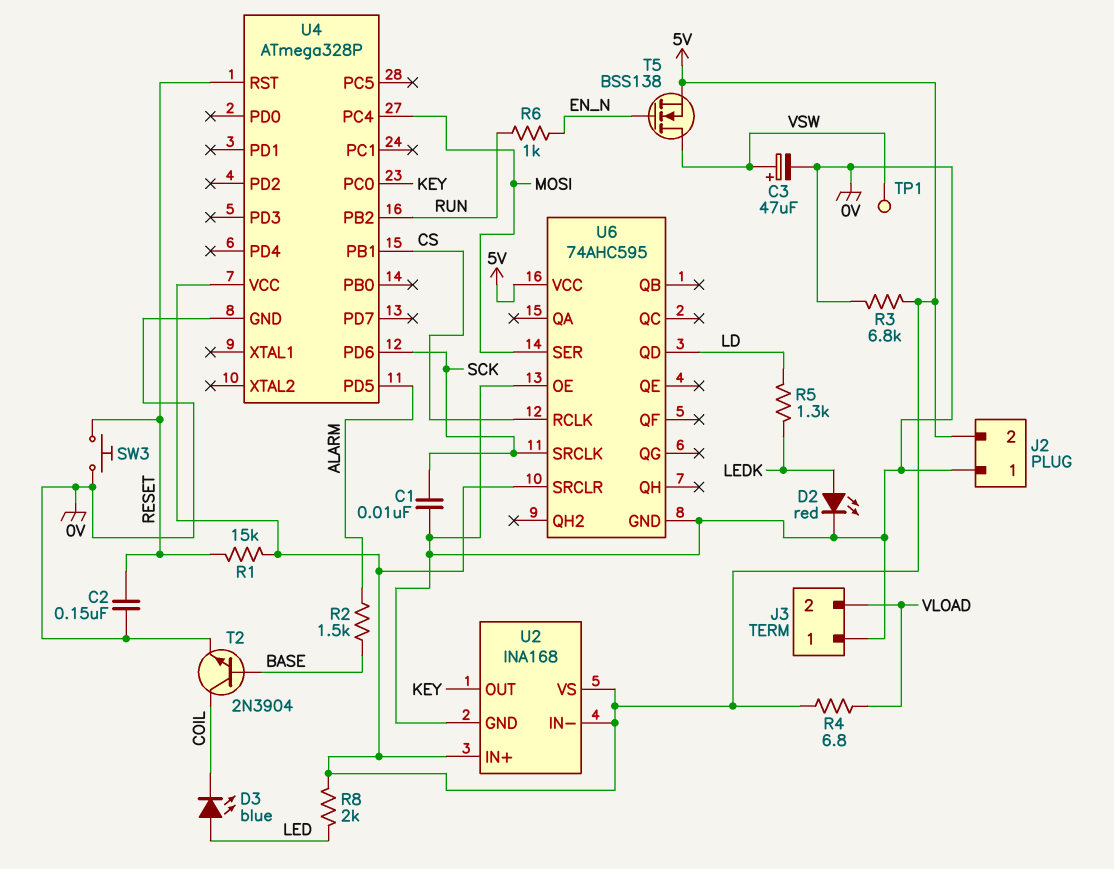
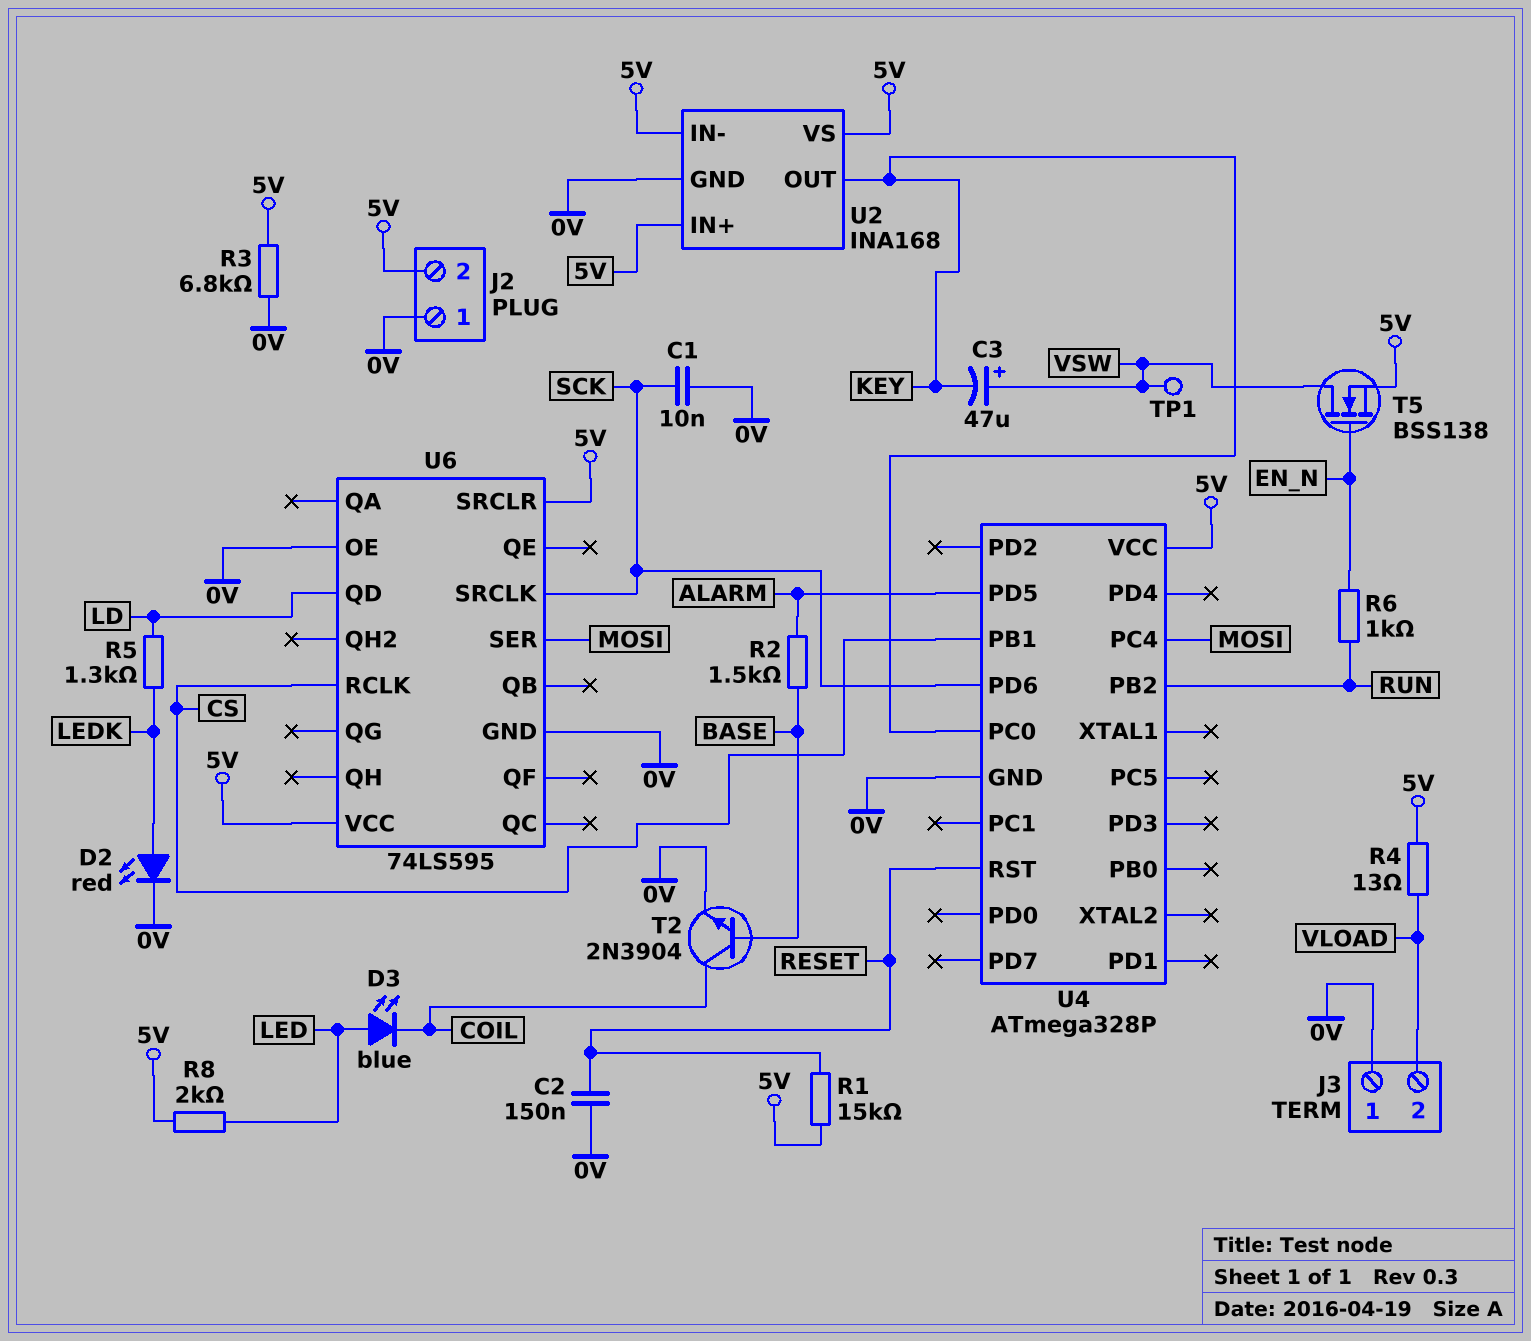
C3: 47uF (plus VSW, minus 0V) -> 47uF (plus VSW, minus KEY)
R4: 6.8 (5V, VLOAD) -> 13 (5V, VLOAD)
SW3: button (0V, RESET) -> none
U6: 74AHC595 -> 74LS595

